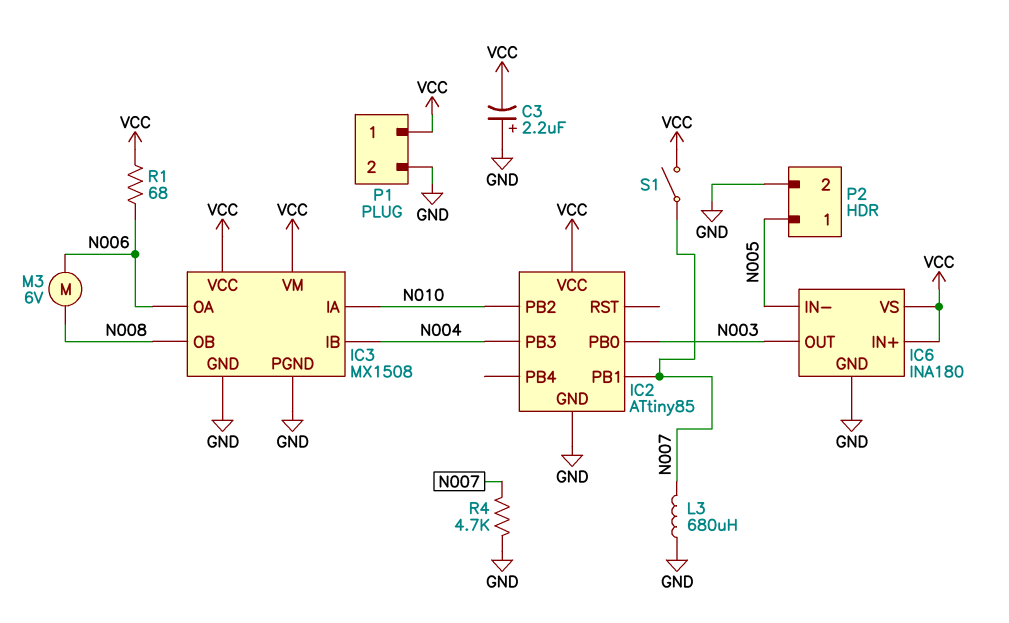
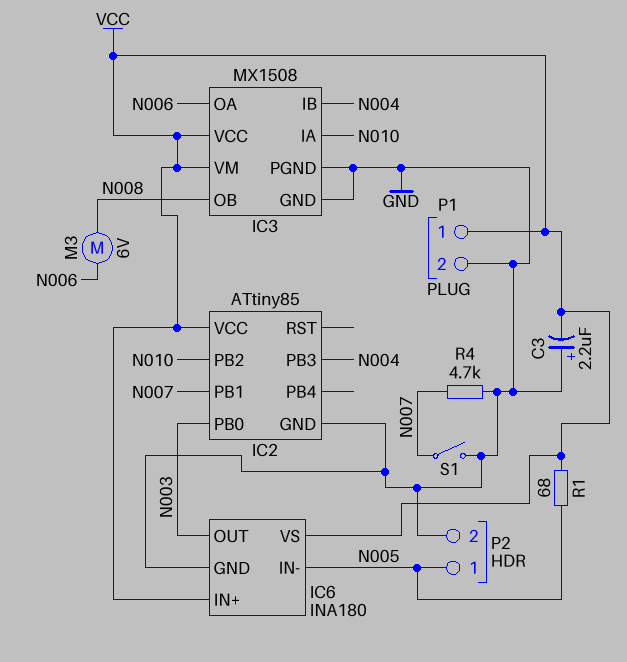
L3: 680uH (GND, N007) -> none
R1: 68 (N006, VCC) -> 68 (N005, VCC)
S1: switch (N007, VCC) -> switch (GND, N007)

